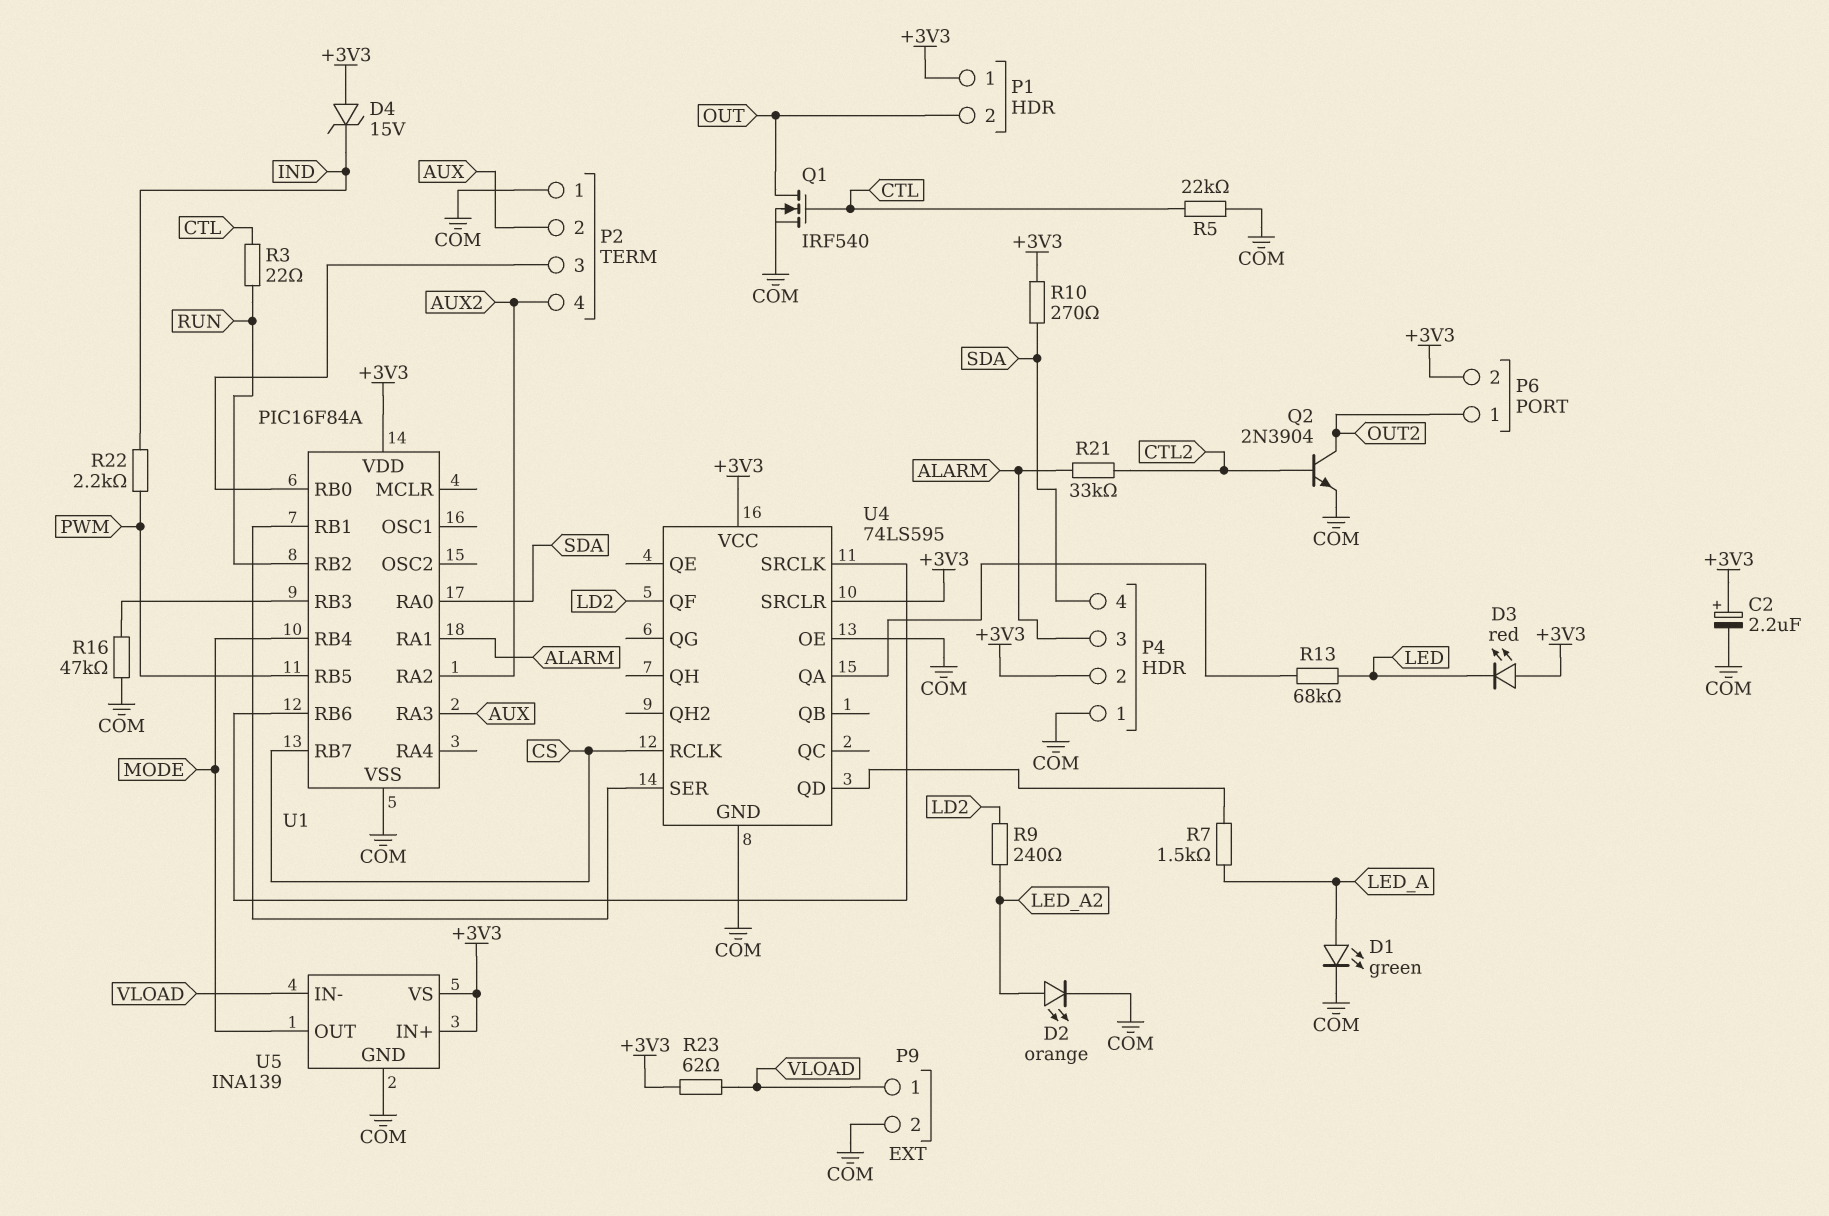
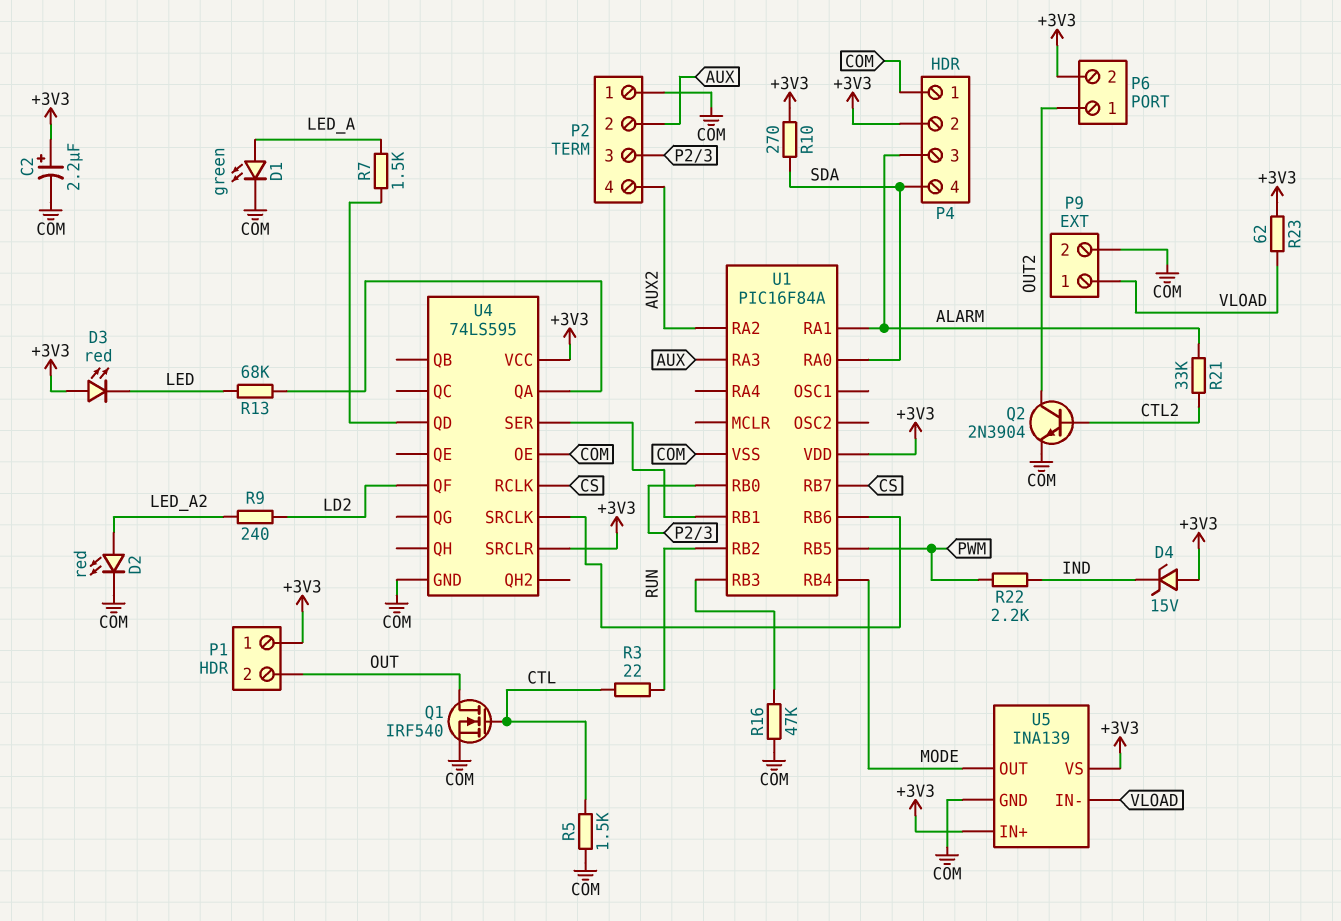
D2: LED orange (A LED_A2, K COM) -> LED red (A LED_A2, K COM)
R5: 22k (COM, CTL) -> 1.5k (COM, CTL)

